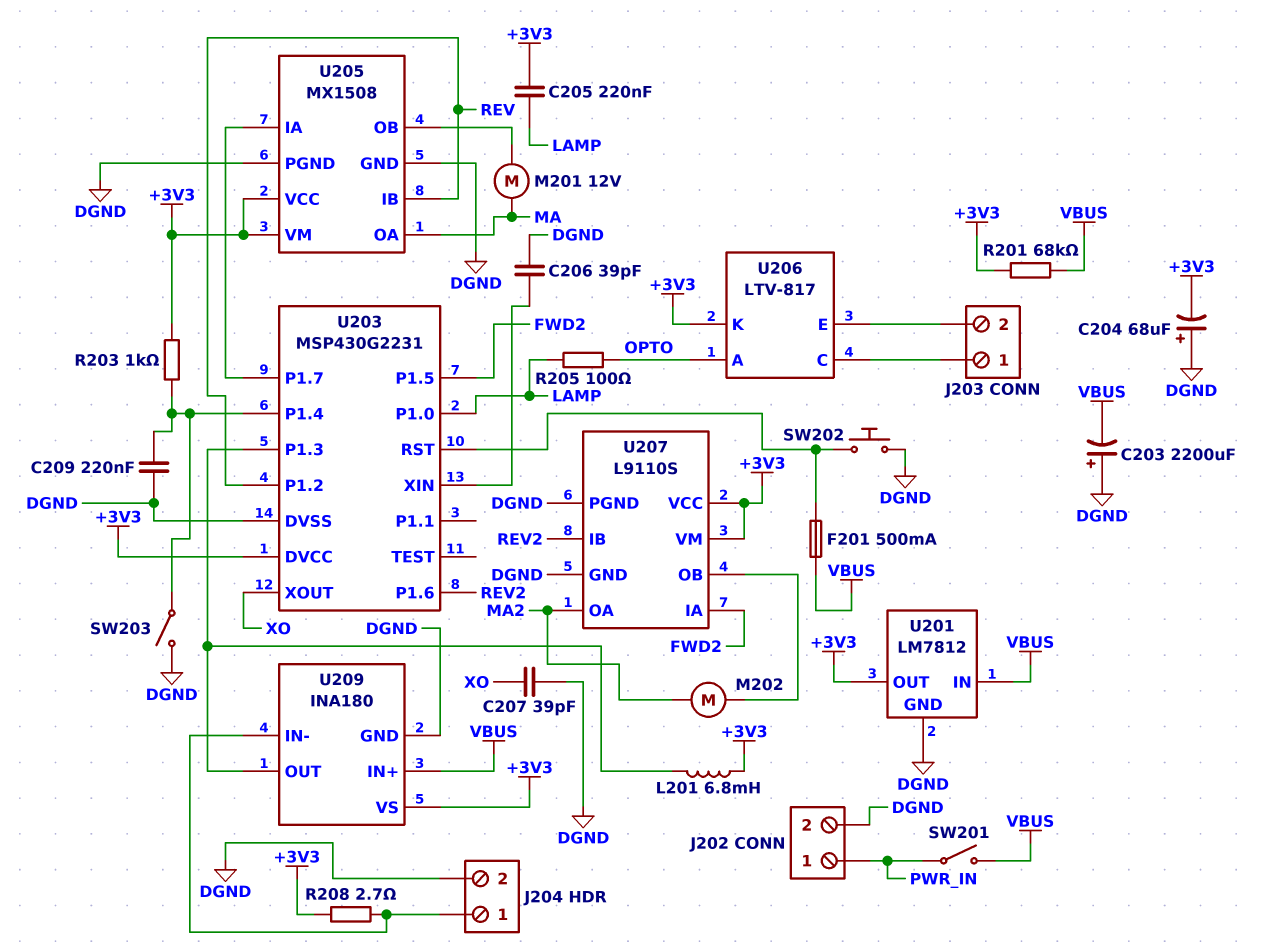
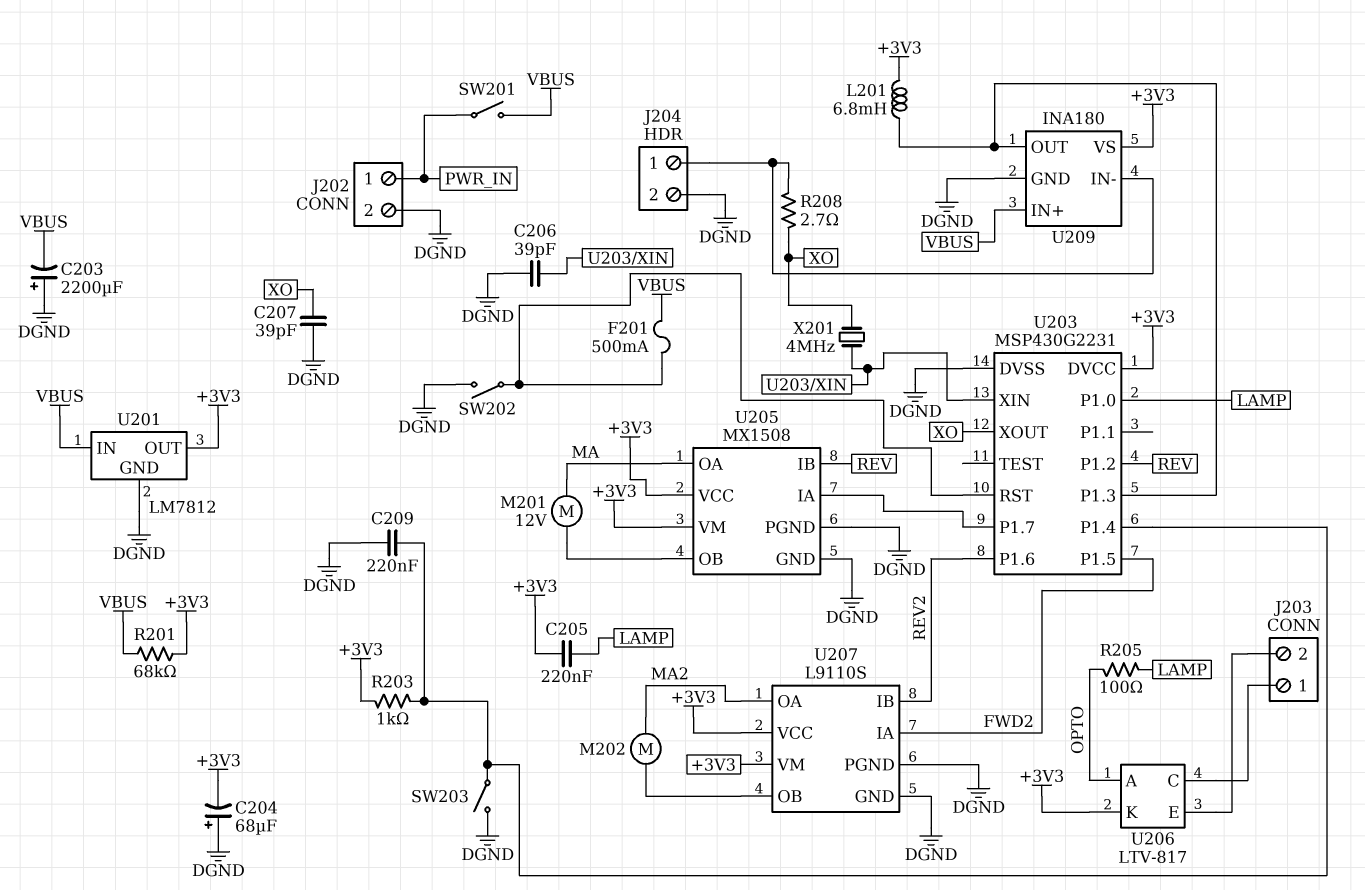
R208: 2.7 (+3V3, J204/1) -> 2.7 (J204/1, XO)
SW202: button (DGND, U203/RST) -> switch (DGND, U203/RST)
X201: none -> 4MHz (U203/XIN, XO)

